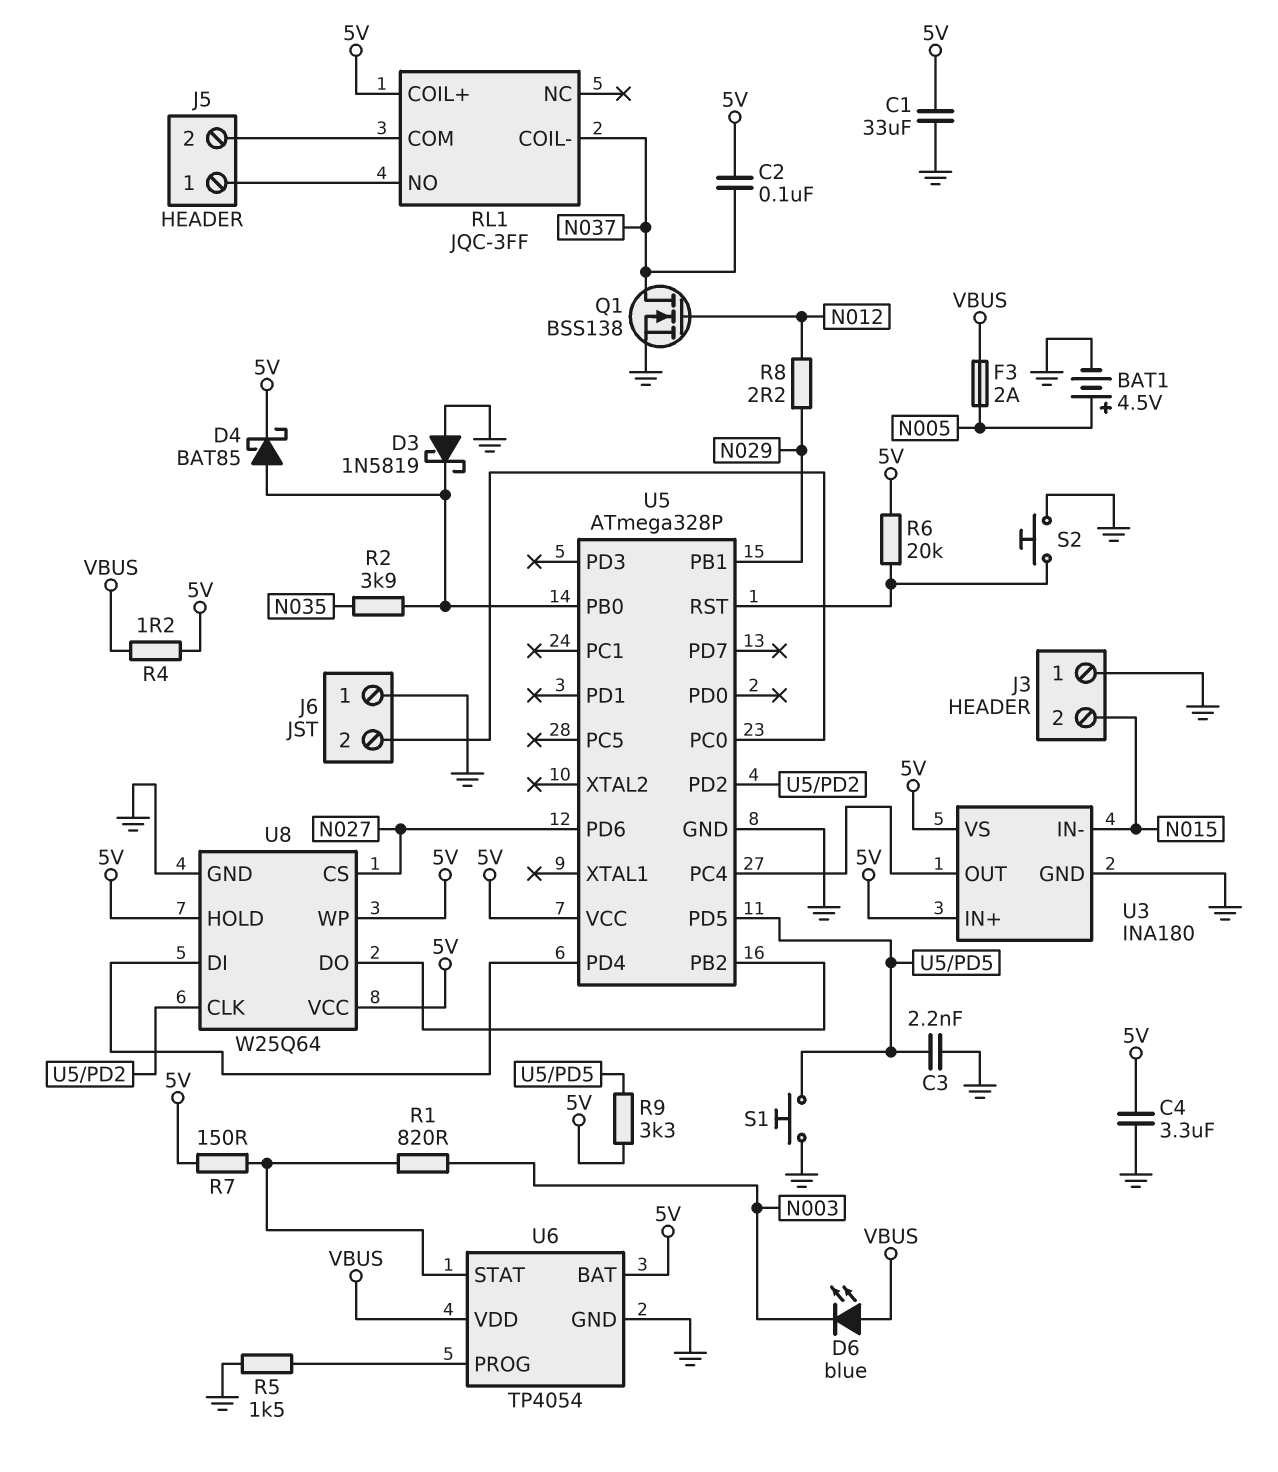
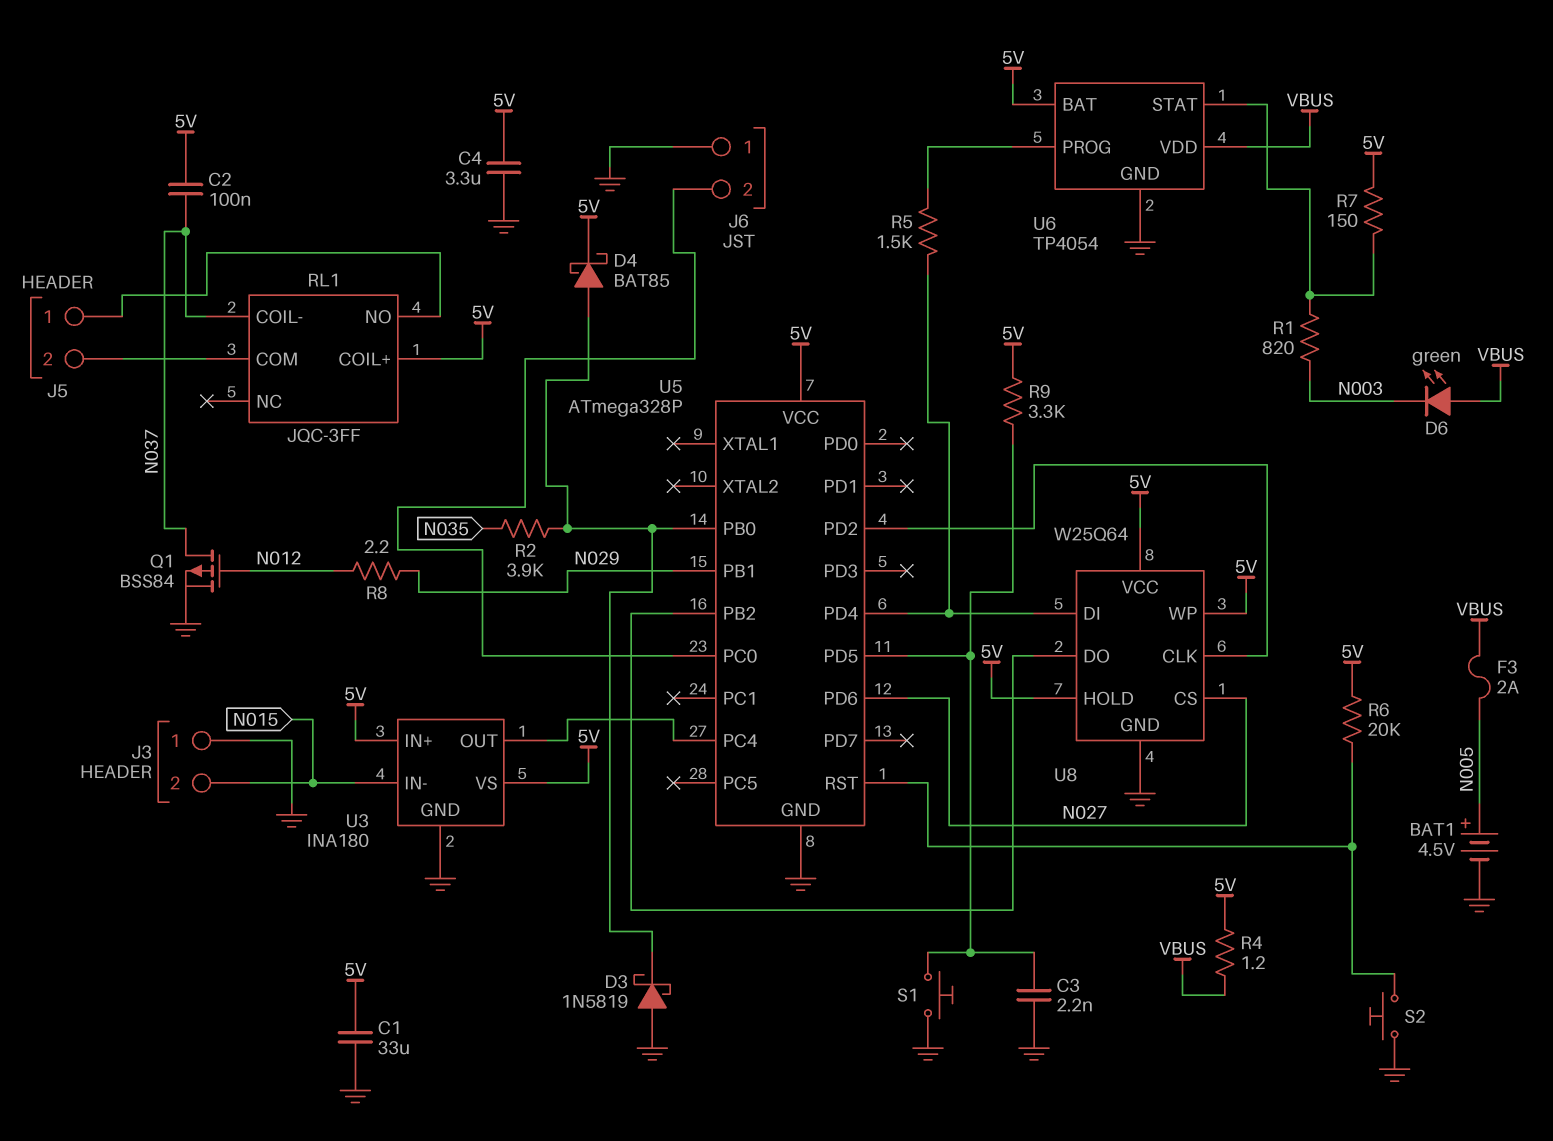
D6: LED blue (A VBUS, K N003) -> LED green (A VBUS, K N003)
Q1: NMOS BSS138 (G N012, D N037, S GND) -> PMOS BSS84 (G N012, D N037, S GND)
R5: 1.5k (GND, U6/PROG) -> 1.5k (U5/PD4, U6/PROG)

